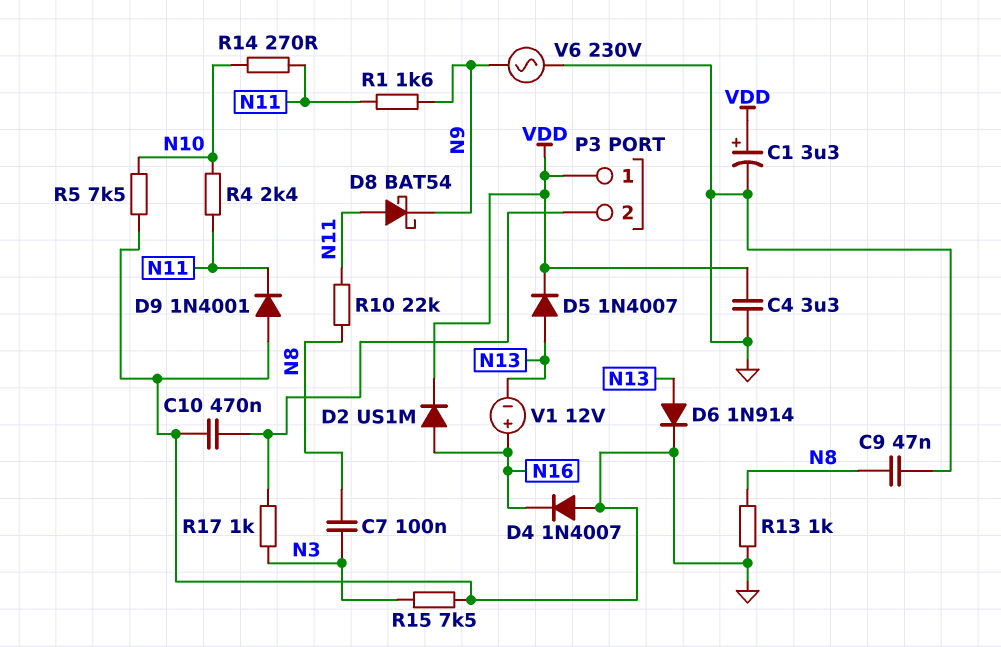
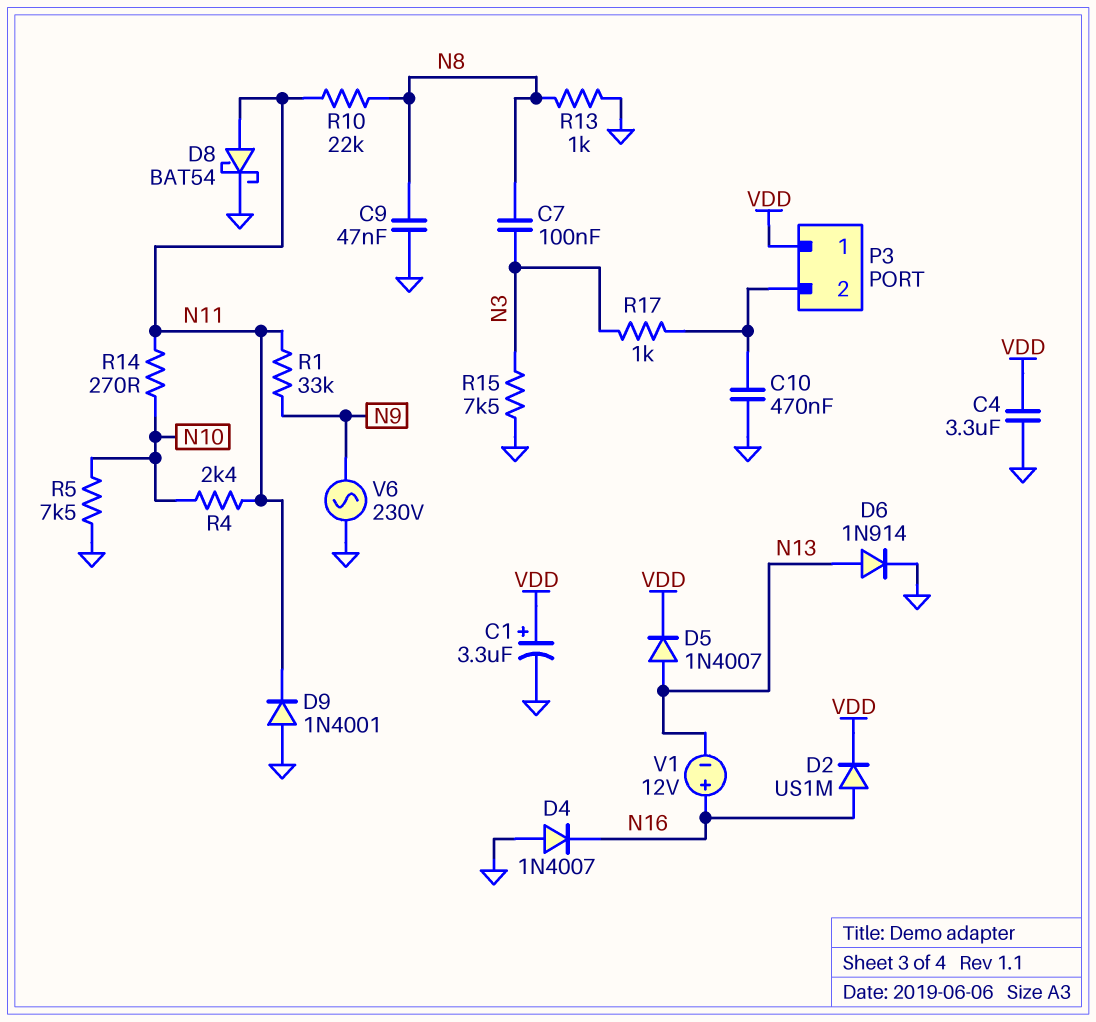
D8: schottky BAT54 (A N11, K N9) -> schottky BAT54 (A N11, K GND)
R1: 1.6k (N9, N11) -> 33k (N9, N11)

